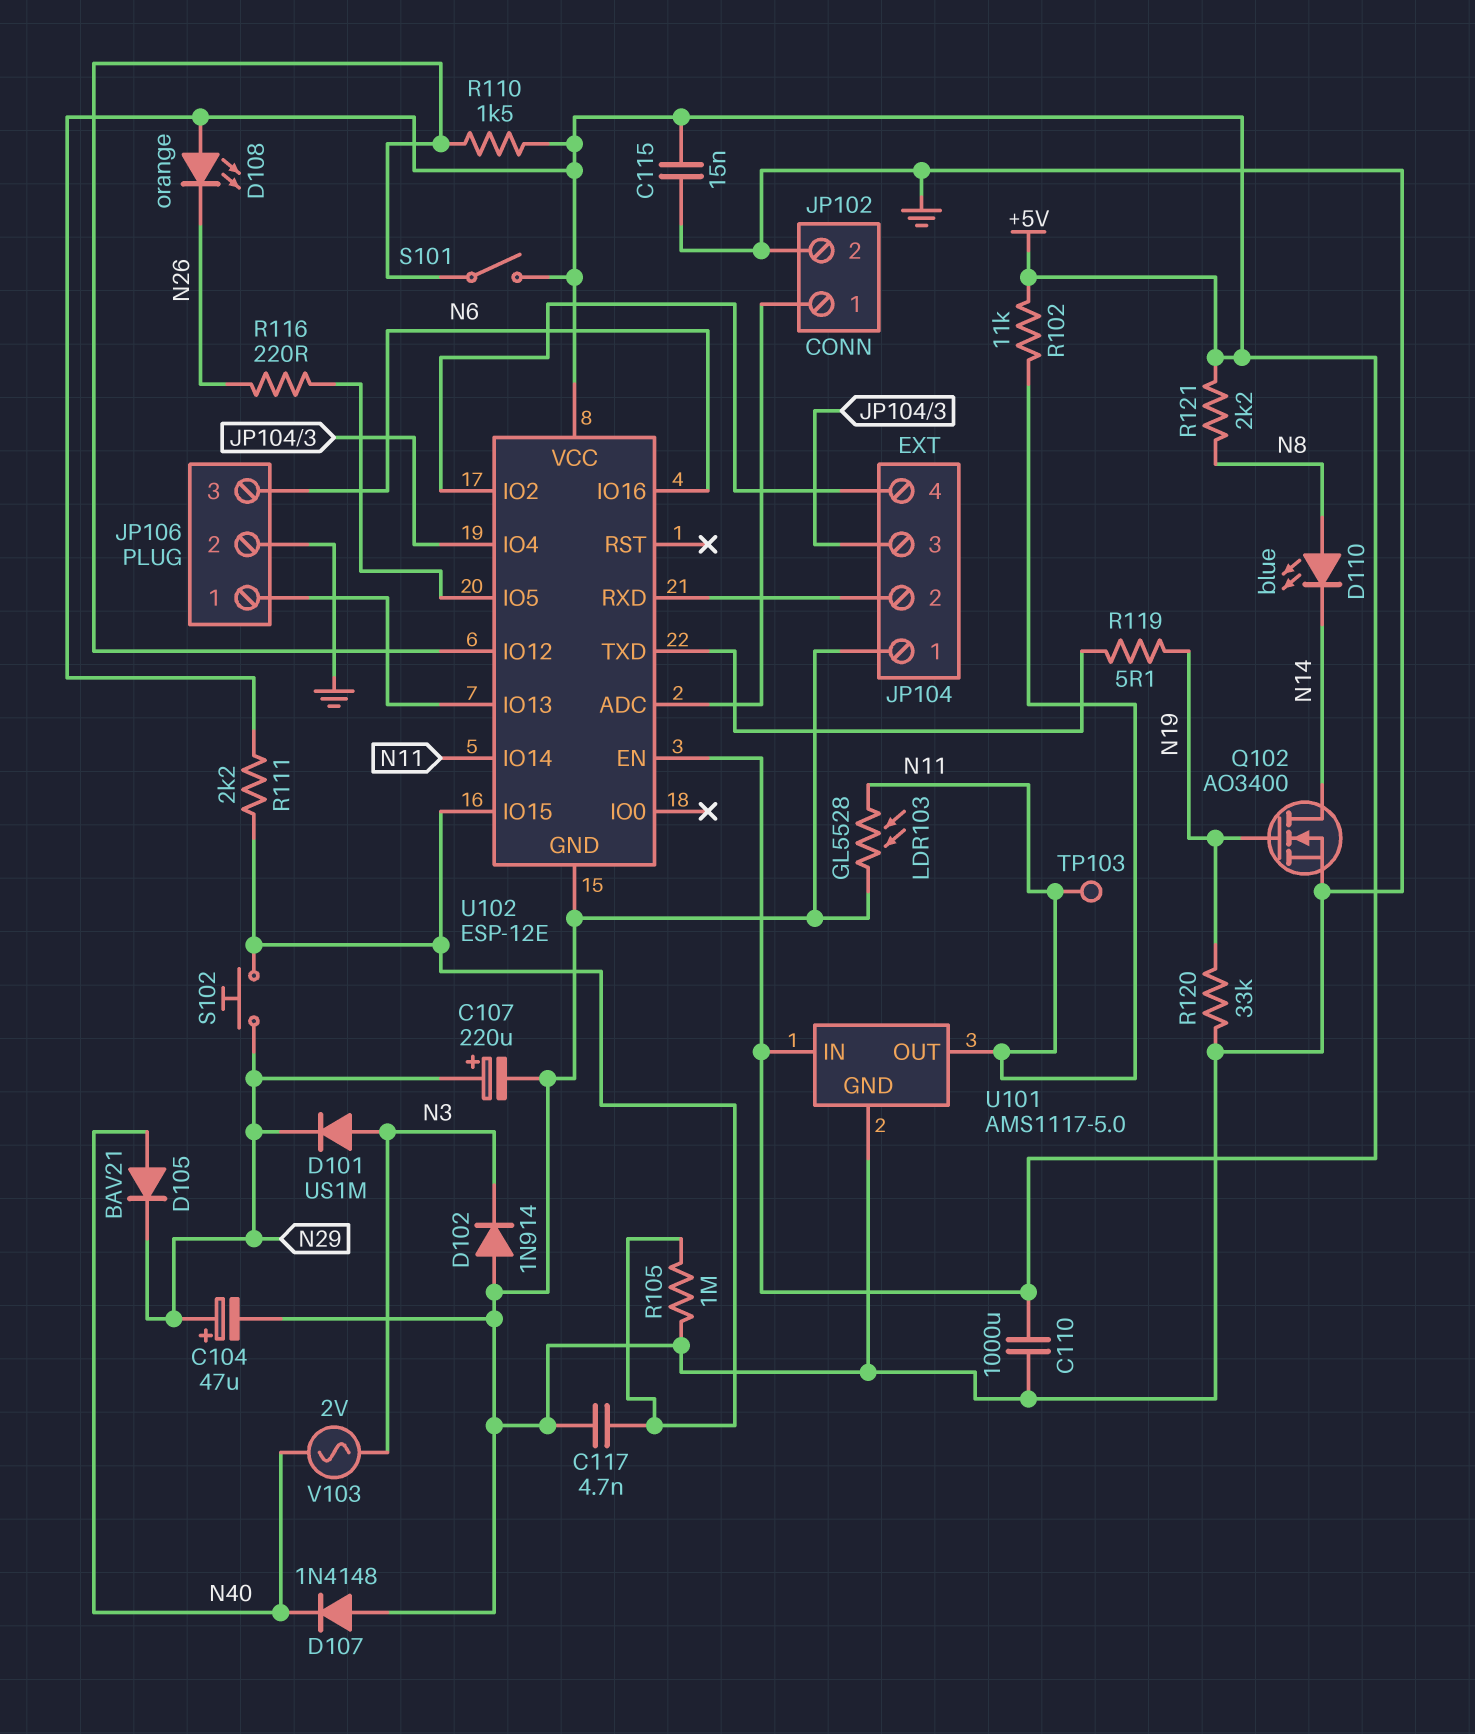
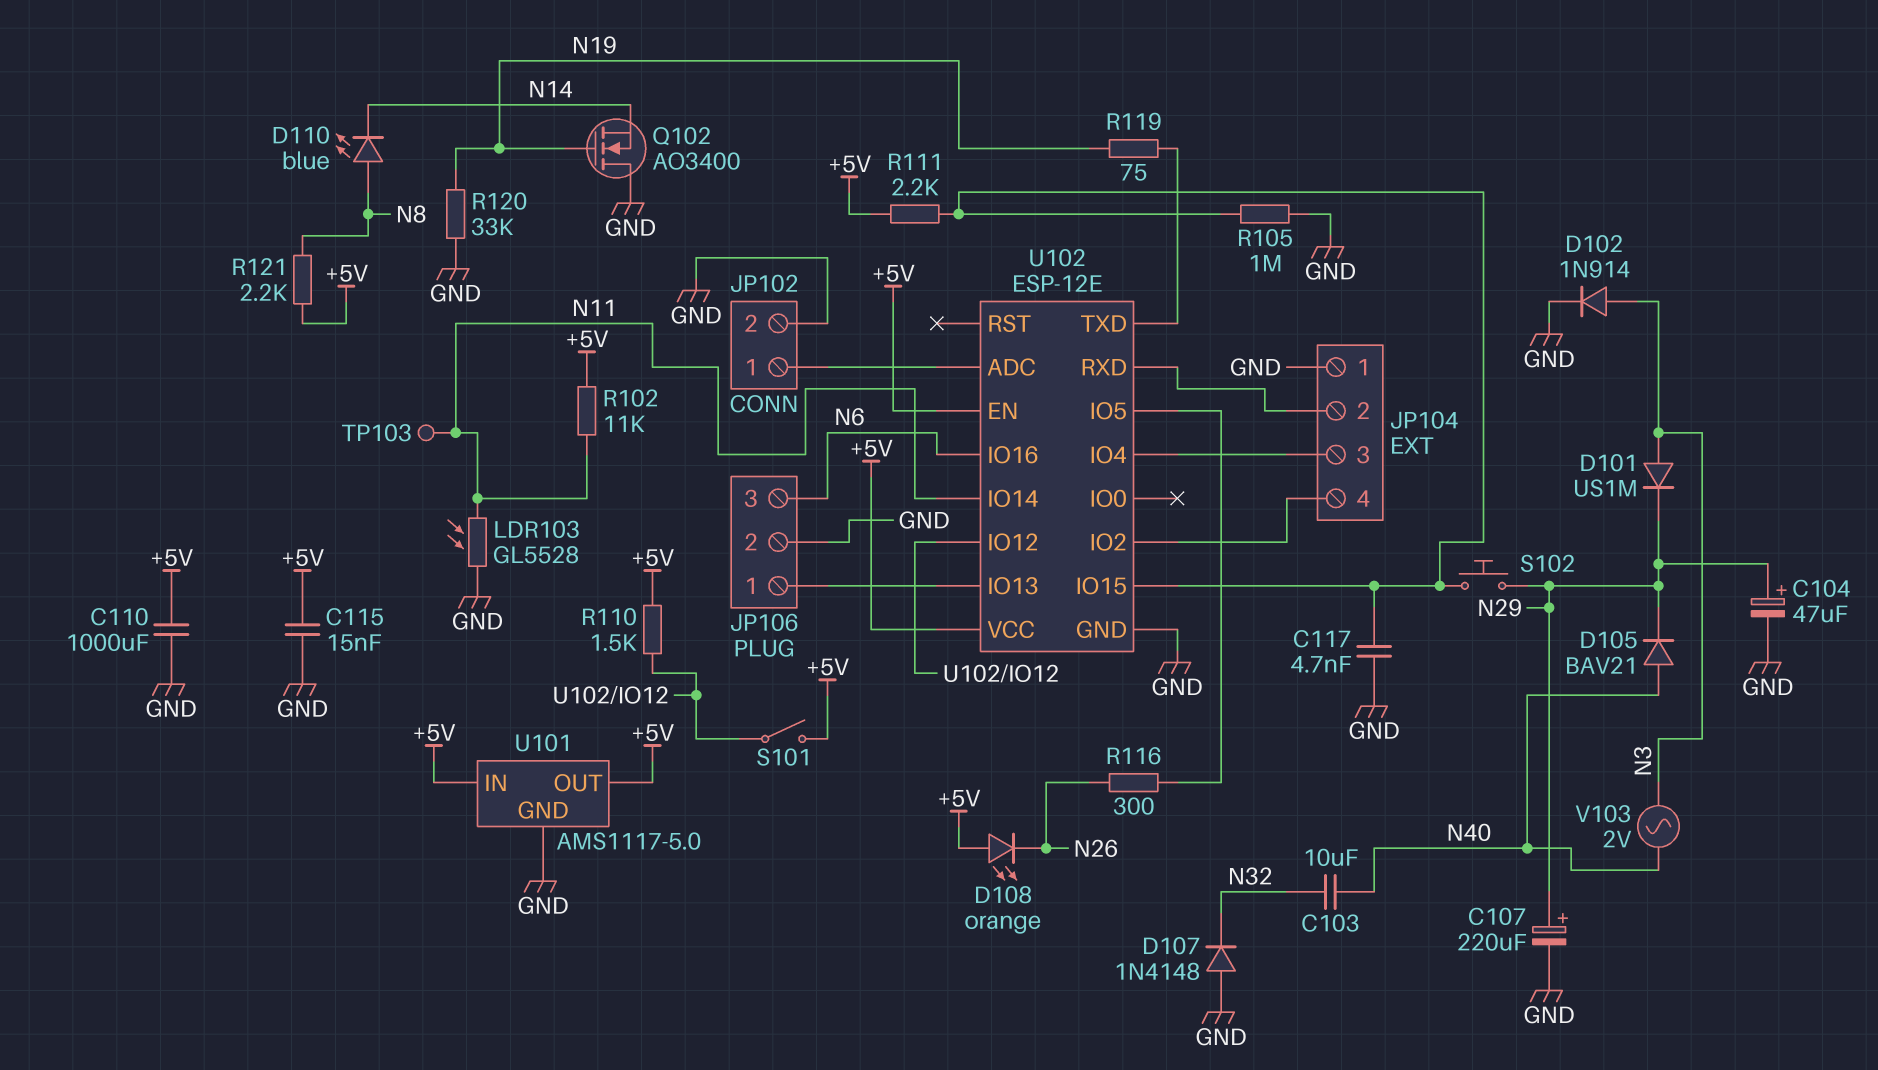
C103: none -> 10uF (N32, N40)
D102: diode 1N914 (A GND, K N3) -> diode 1N914 (A N3, K GND)
D107: diode 1N4148 (A GND, K N40) -> diode 1N4148 (A GND, K N32)
Q102: NMOS AO3400 (G N19, D N14, S GND) -> NMOS AO3400 (G N19, D GND, S N14)
R116: 220 (N26, U102/IO5) -> 300 (N26, U102/IO5)
R119: 5.1 (N19, U102/TXD) -> 75 (N19, U102/TXD)
U101 pin OUT: N11 -> +5V

